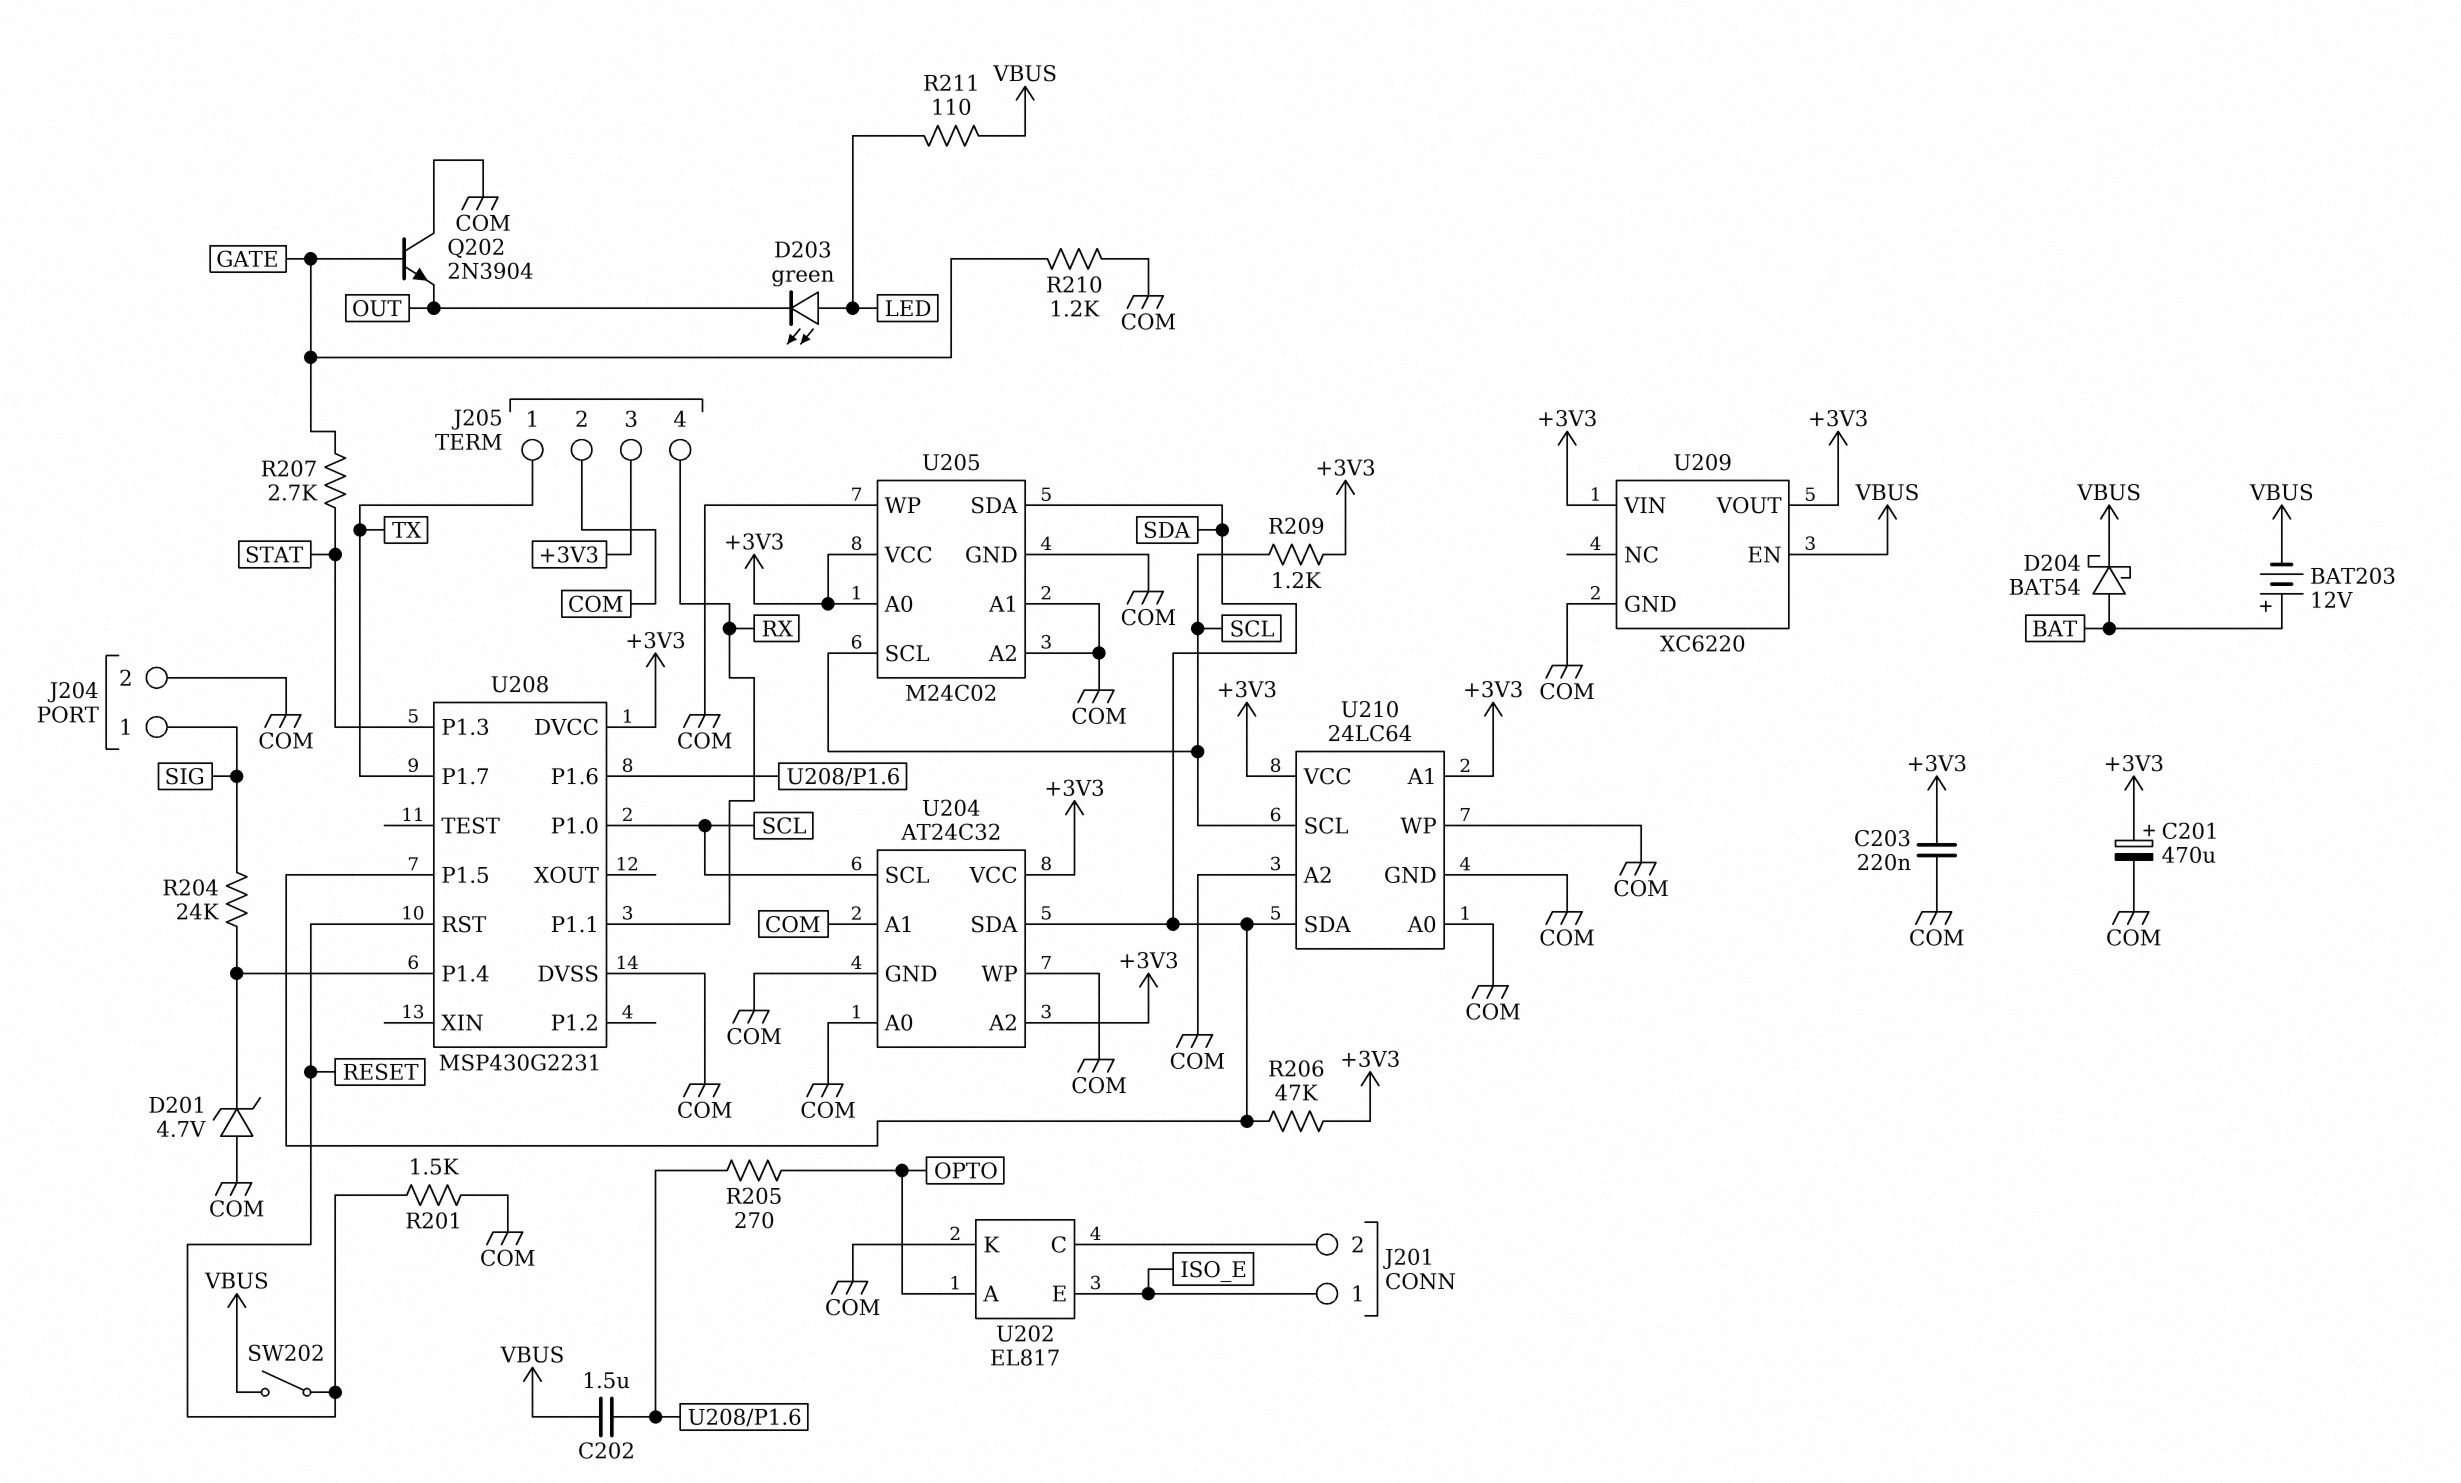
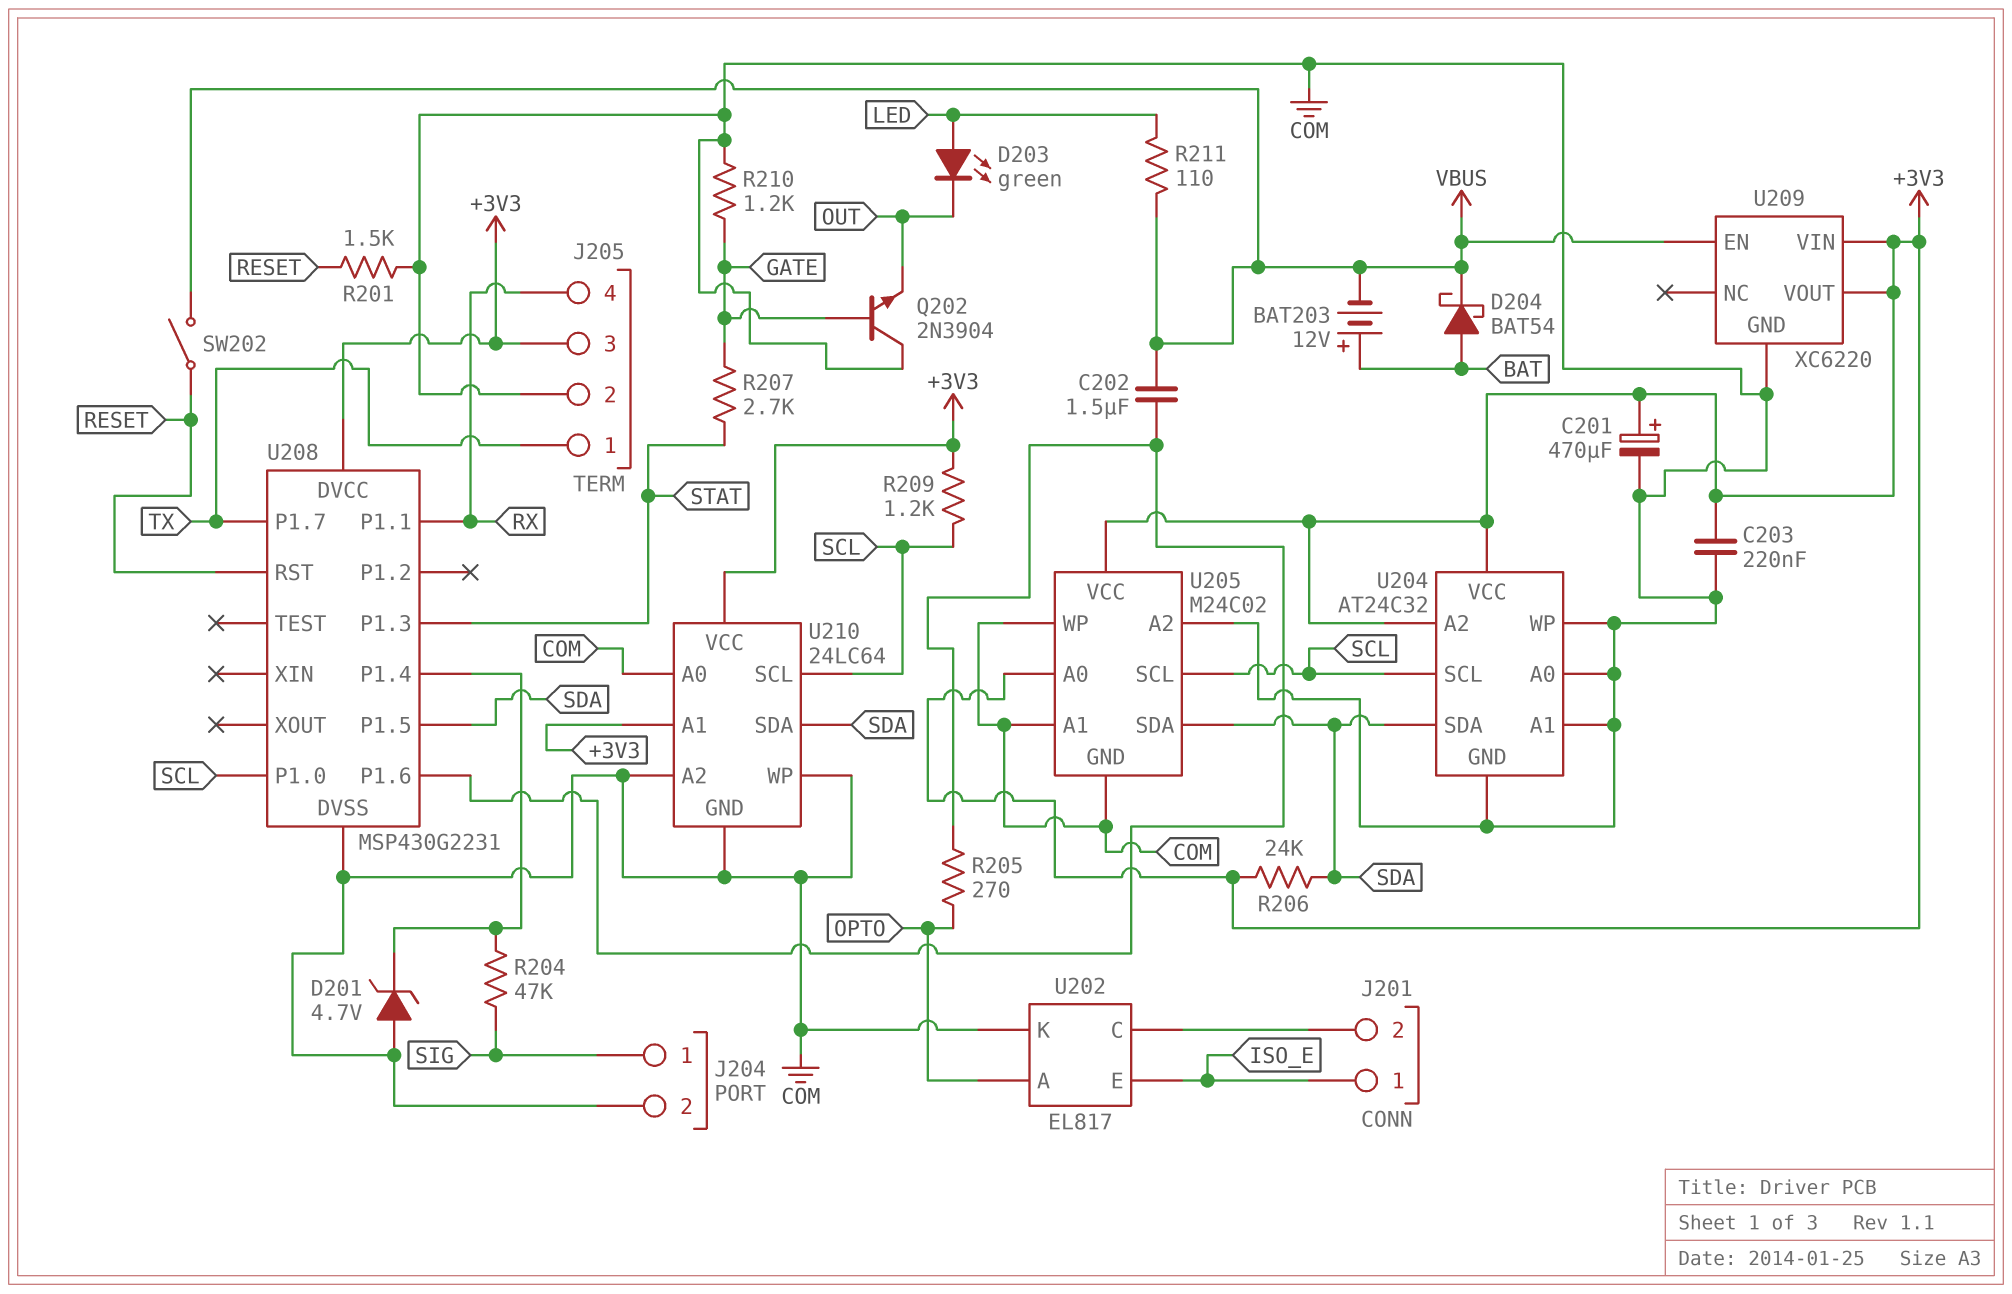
R204: 24k (SIG, U208/P1.4) -> 47k (SIG, U208/P1.4)
R206: 47k (+3V3, SDA) -> 24k (+3V3, SDA)

